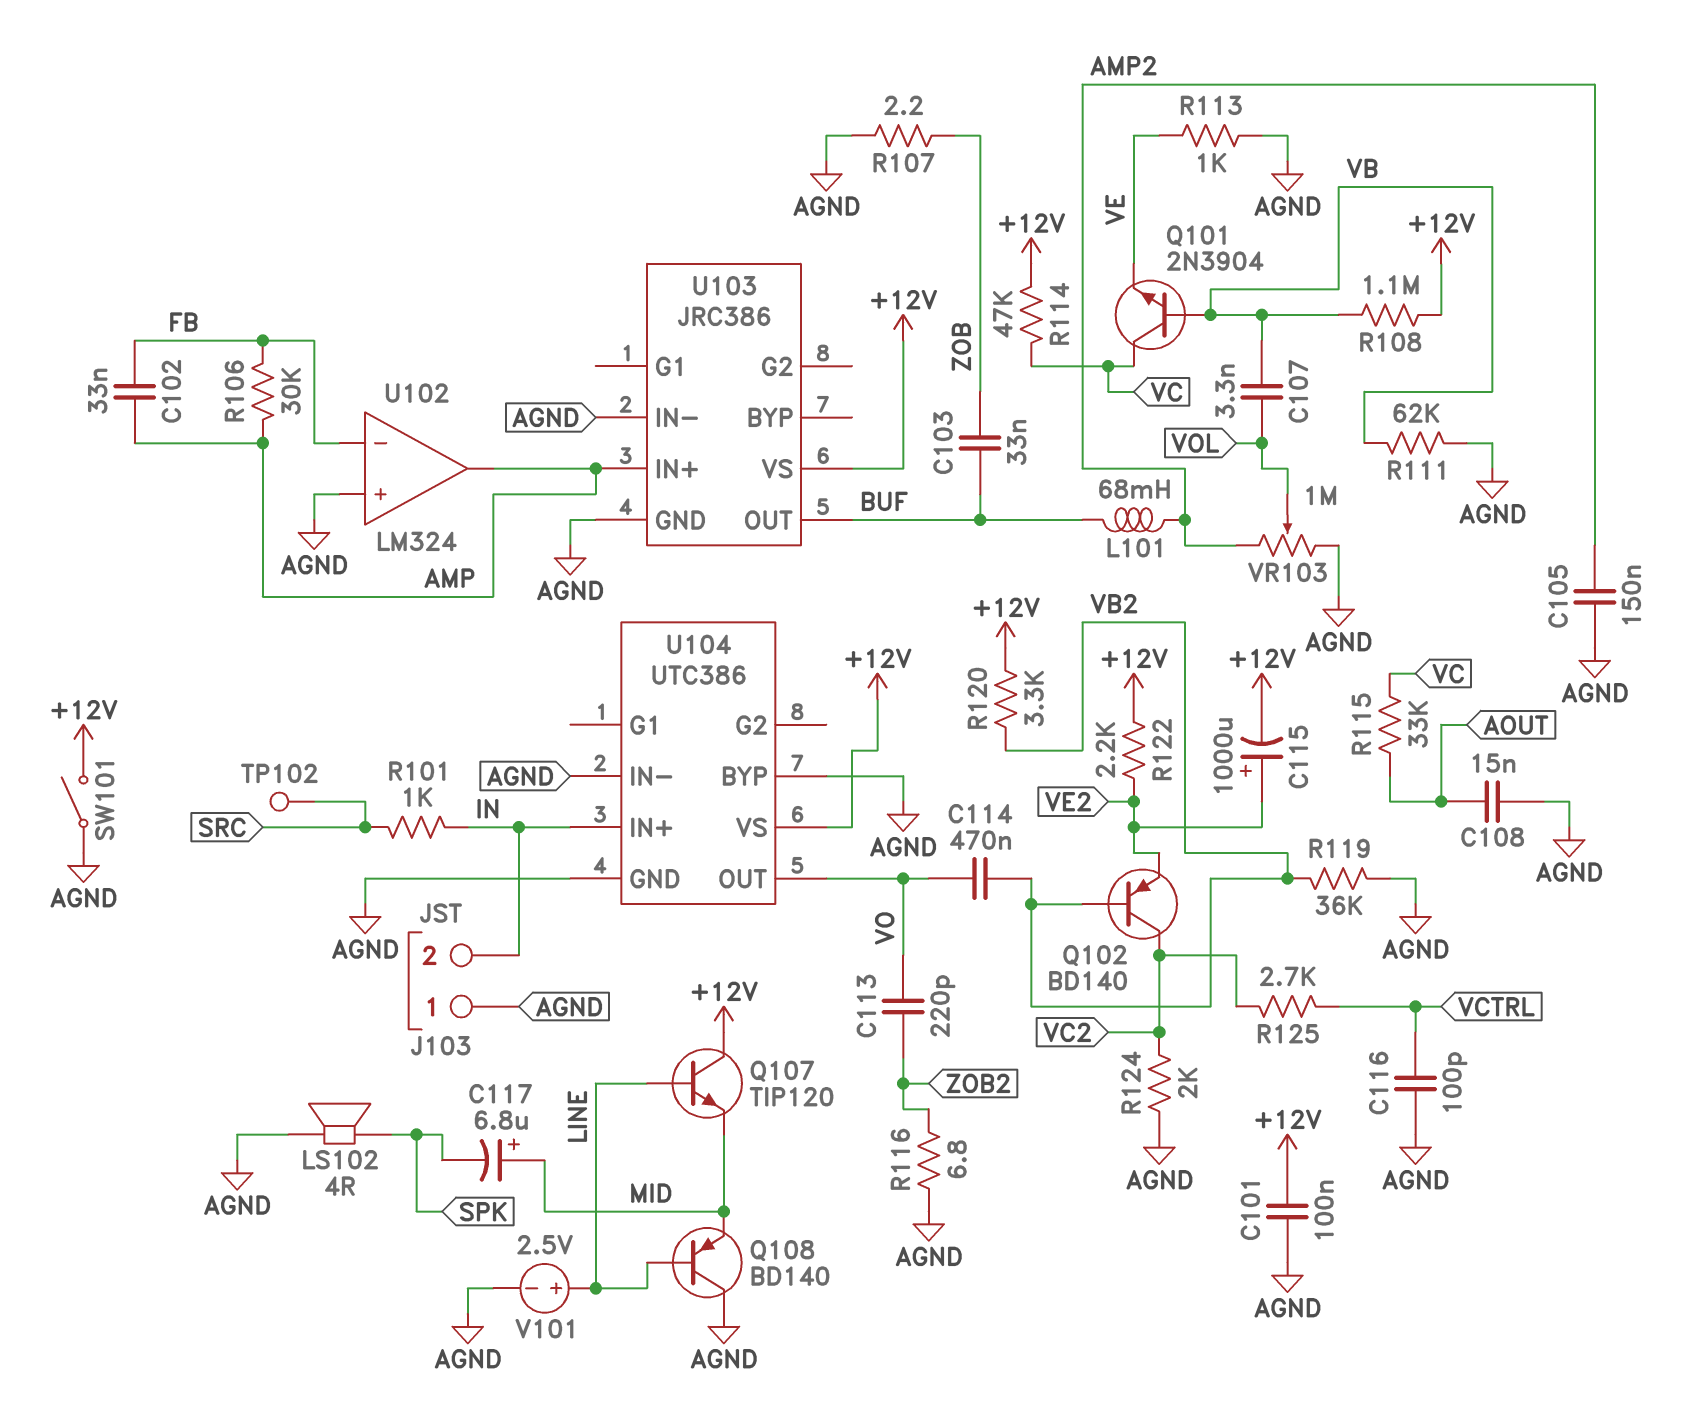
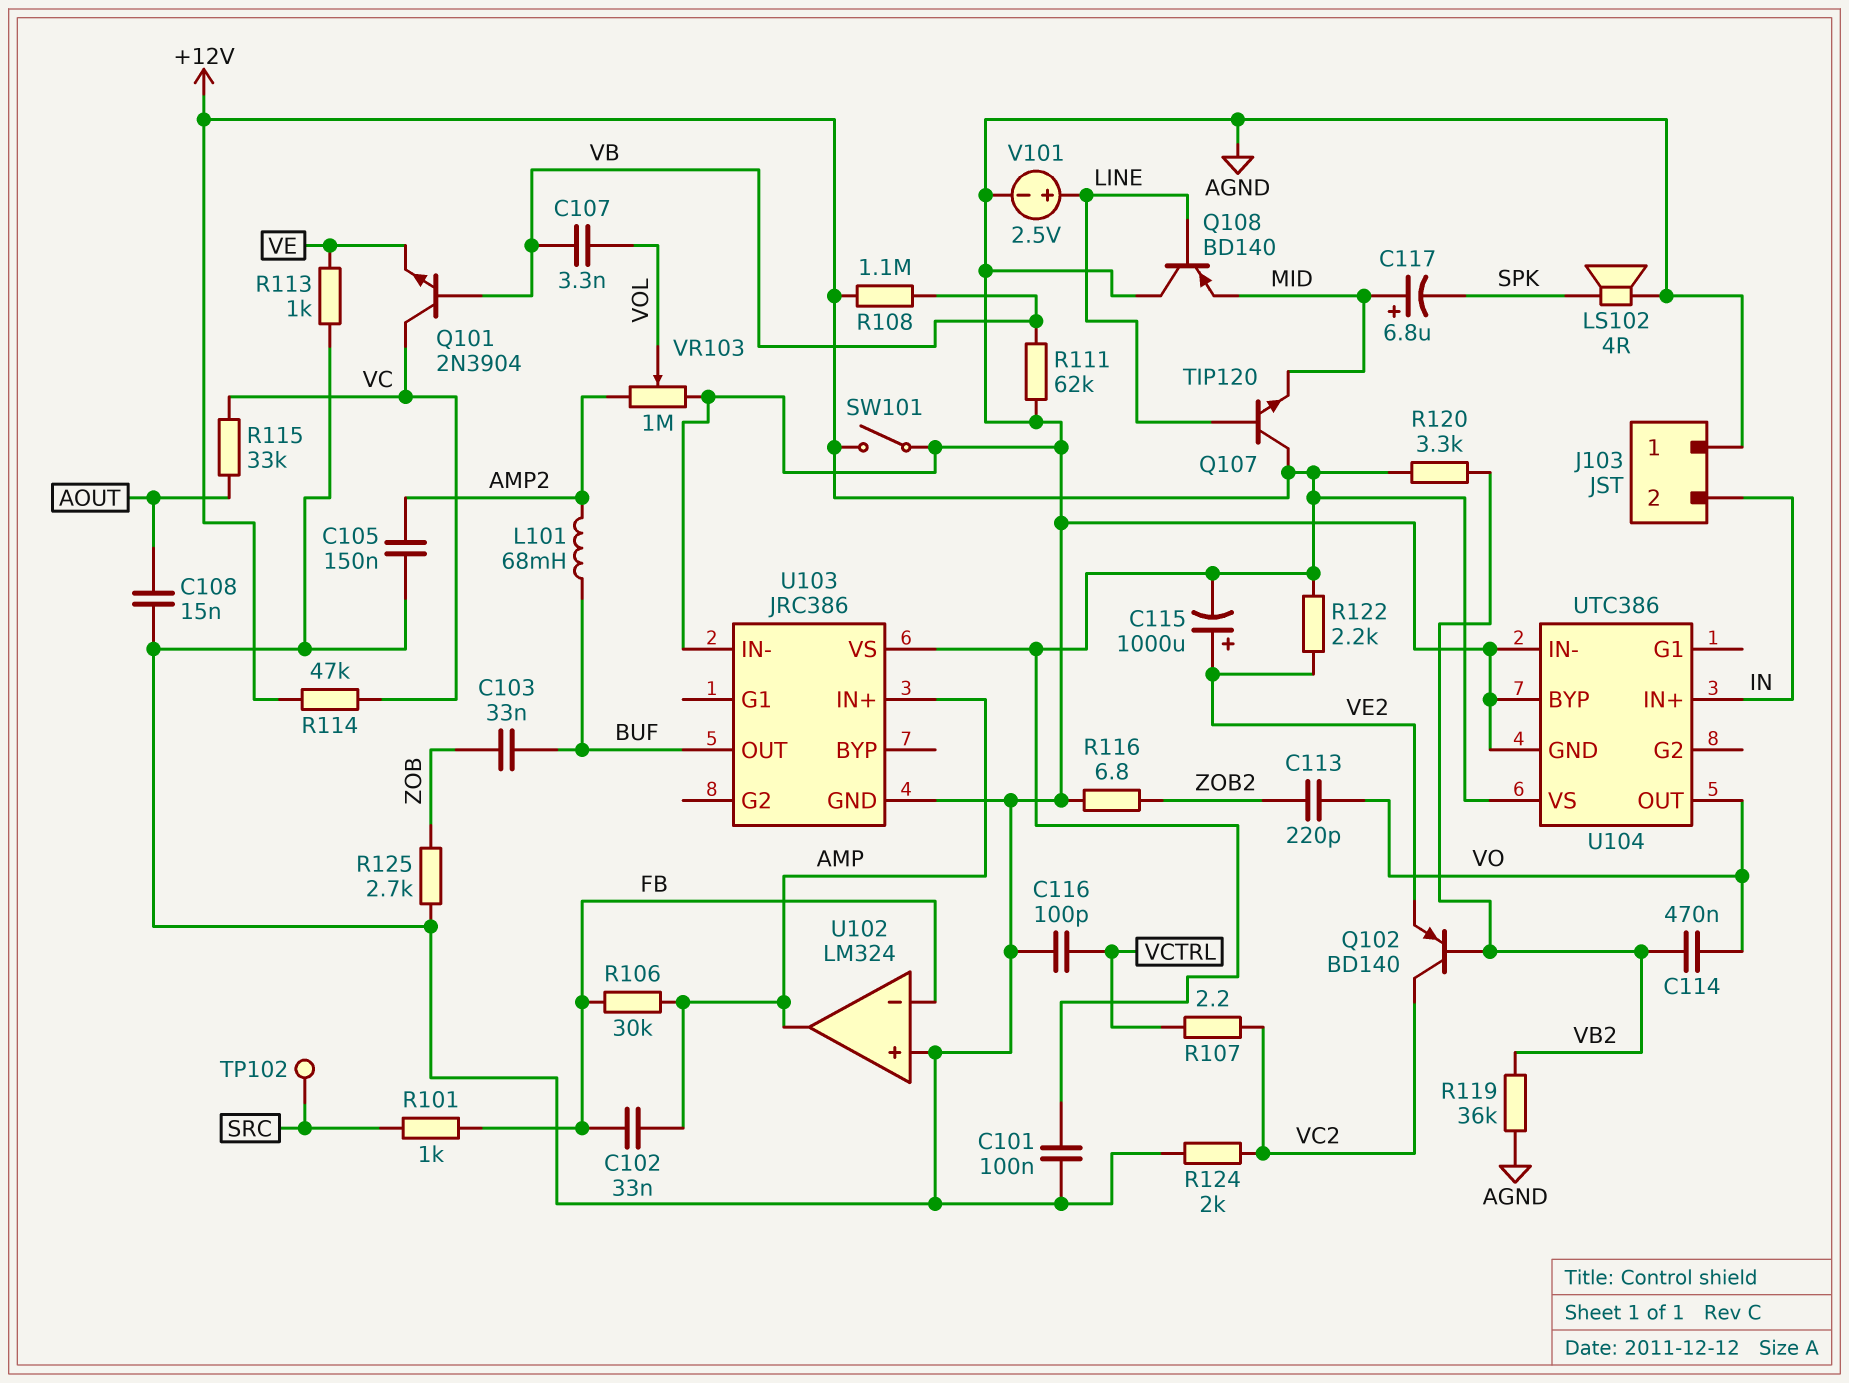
R101: 1k (IN, SRC) -> 1k (FB, SRC)
R107: 2.2 (AGND, ZOB) -> 2.2 (VC2, VCTRL)
R125: 2.7k (VC2, VCTRL) -> 2.7k (AGND, ZOB)

